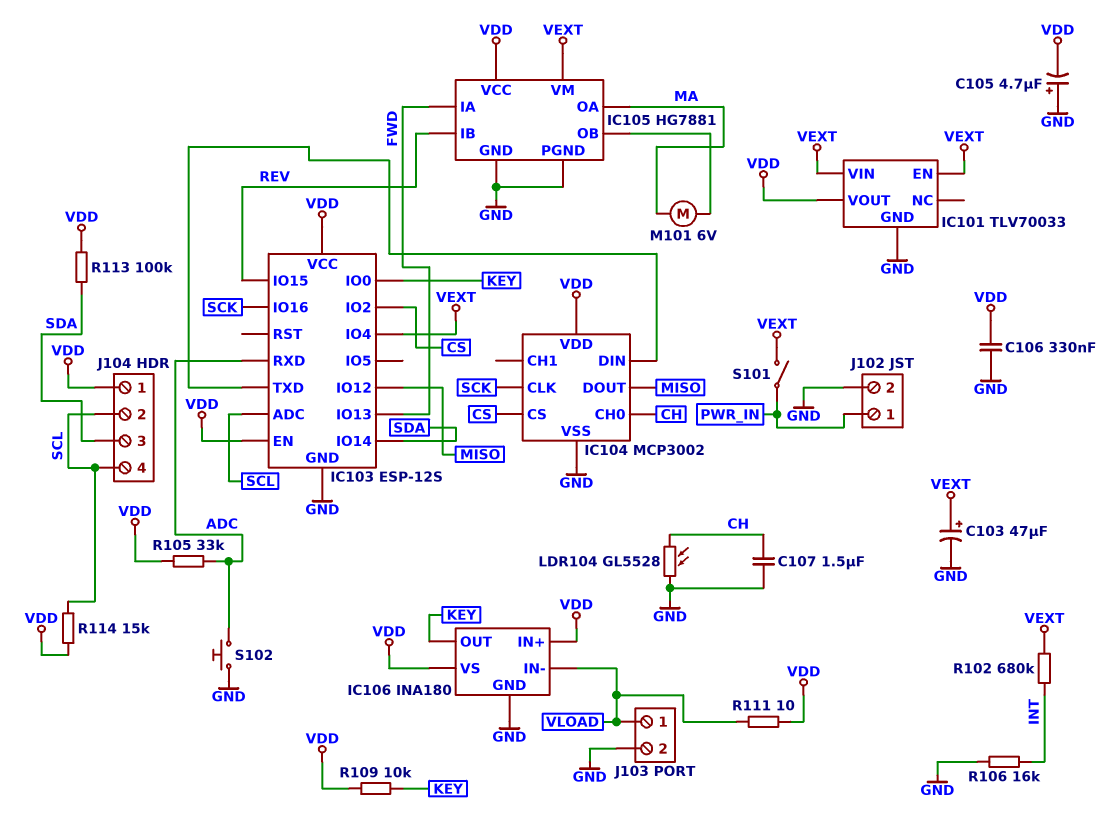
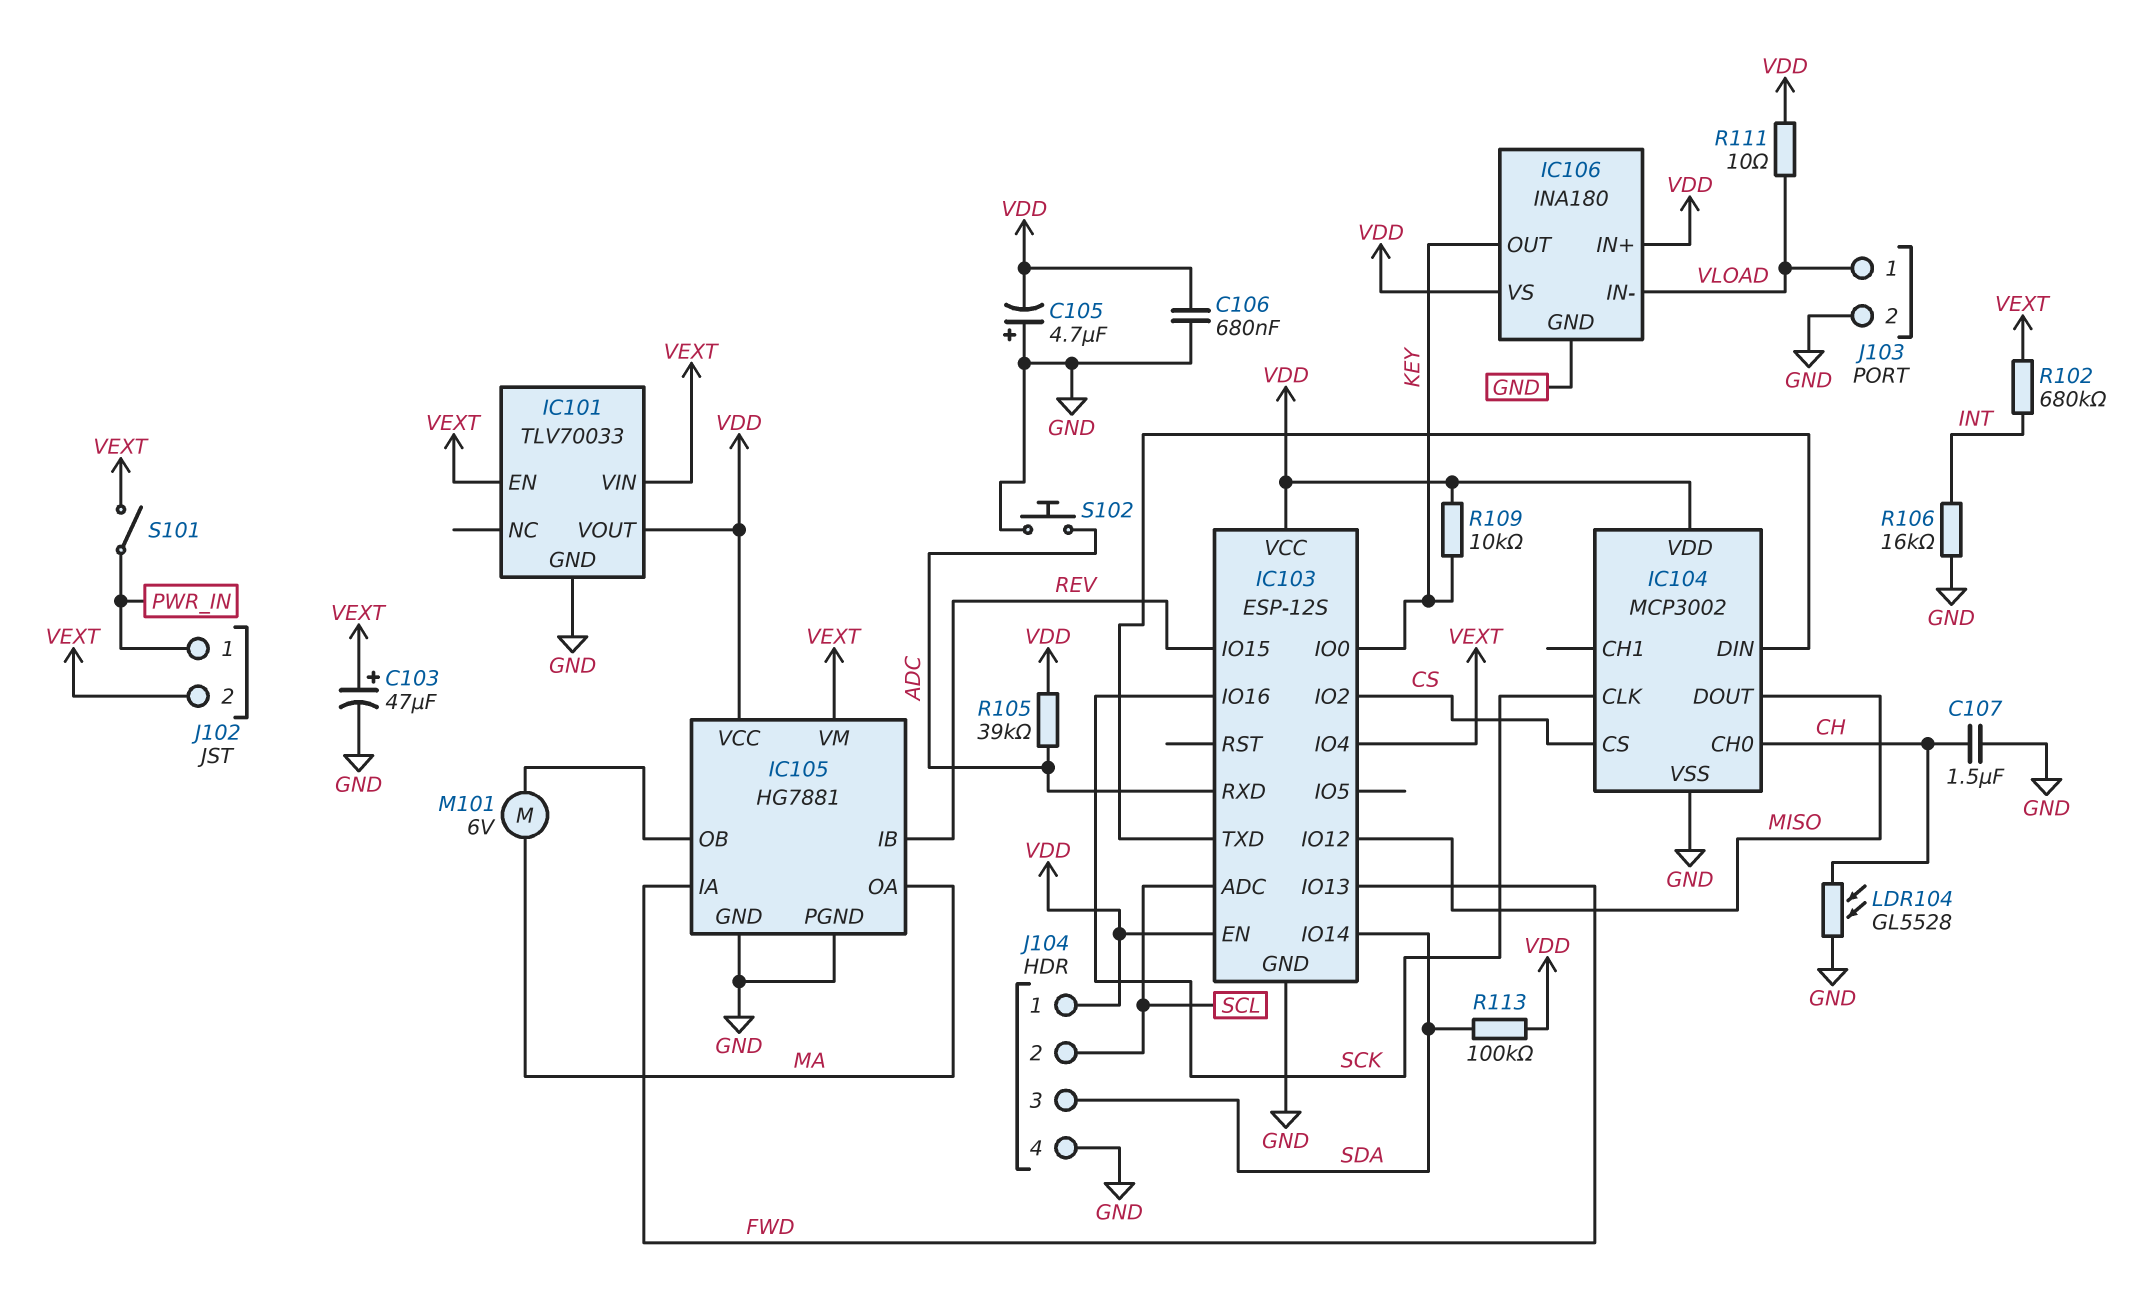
C106: 330nF (GND, VDD) -> 680nF (GND, VDD)
J102 pin 2: GND -> VEXT
J104 pin 4: SCL -> GND
R105: 33k (ADC, VDD) -> 39k (ADC, VDD)
R114: 15k (SCL, VDD) -> none

